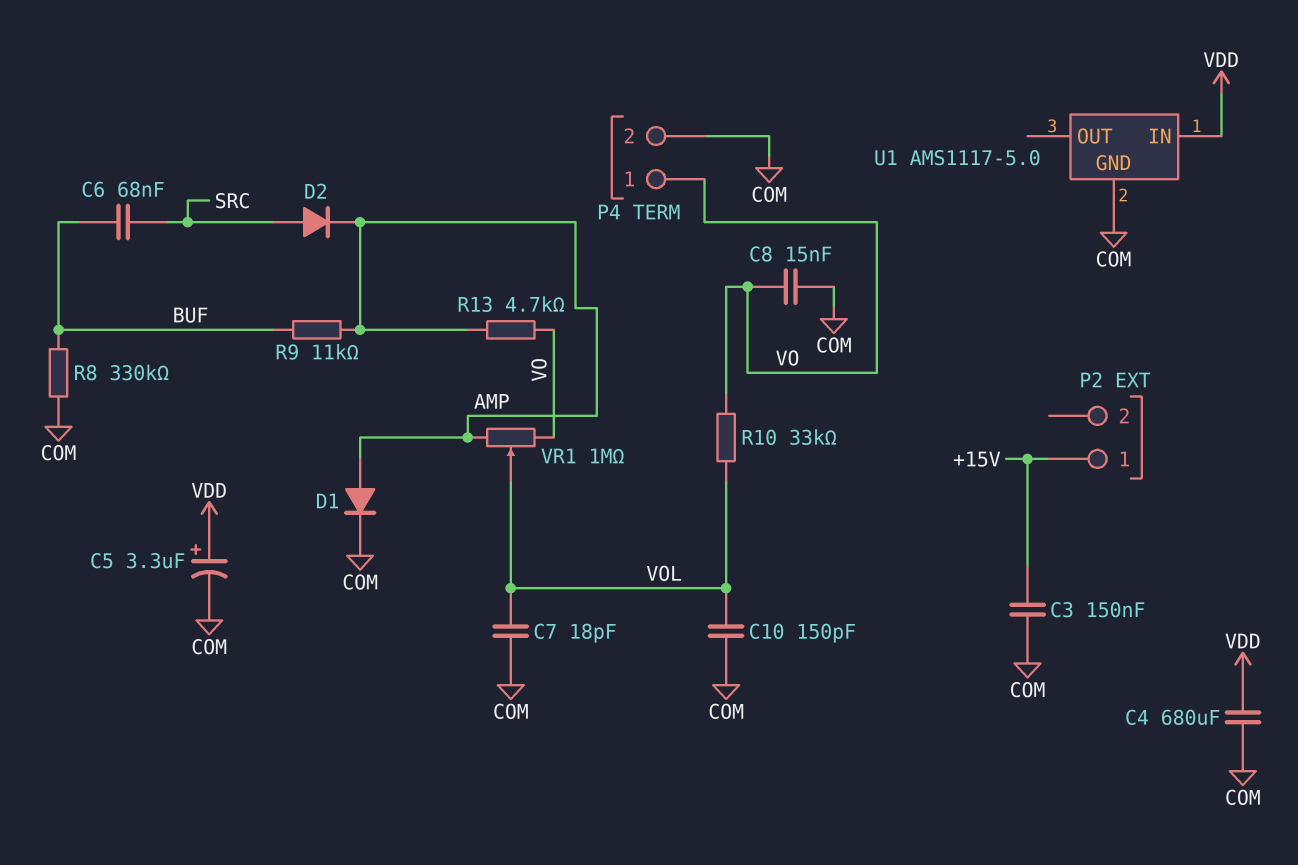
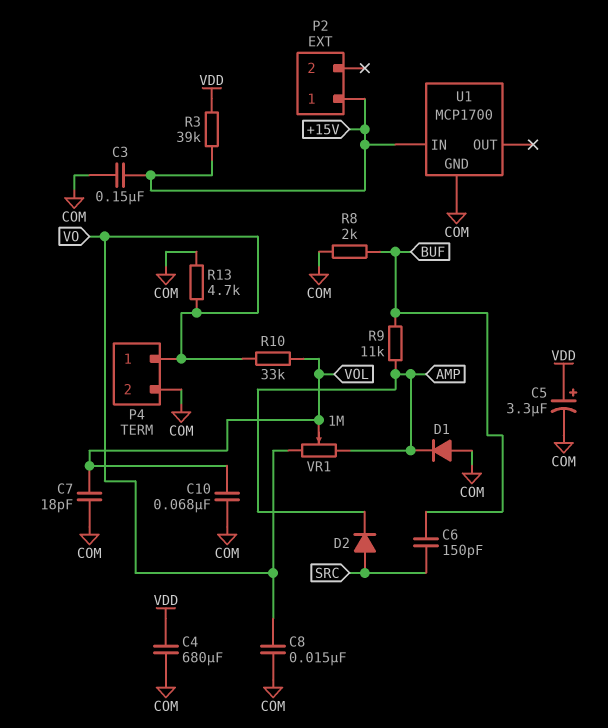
C6: 68nF (BUF, SRC) -> 150pF (BUF, SRC)
C10: 150pF (COM, VOL) -> 68nF (COM, VOL)
D1: diode (A AMP, K COM) -> diode (A COM, K AMP)
R3: none -> 39k (+15V, VDD)
R8: 330k (BUF, COM) -> 2k (BUF, COM)
R13: 4.7k (AMP, VO) -> 4.7k (COM, VO)
U1: AMS1117-5.0 -> MCP1700
U1 pin IN: VDD -> +15V

